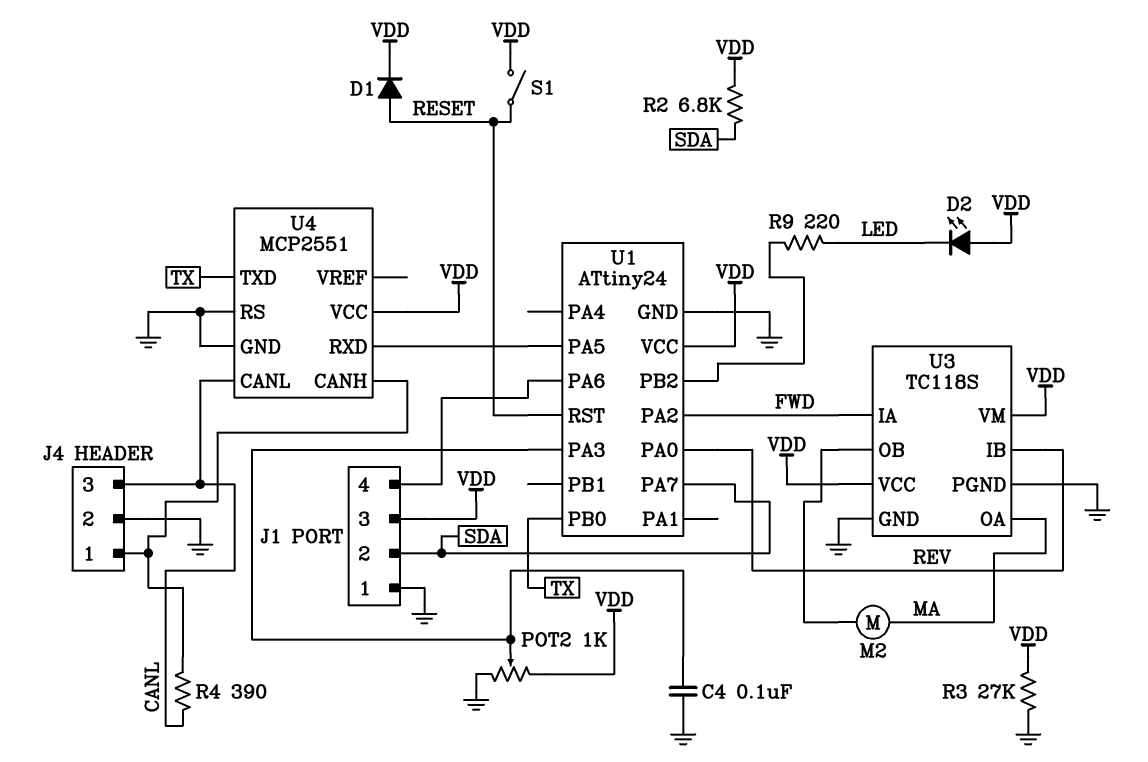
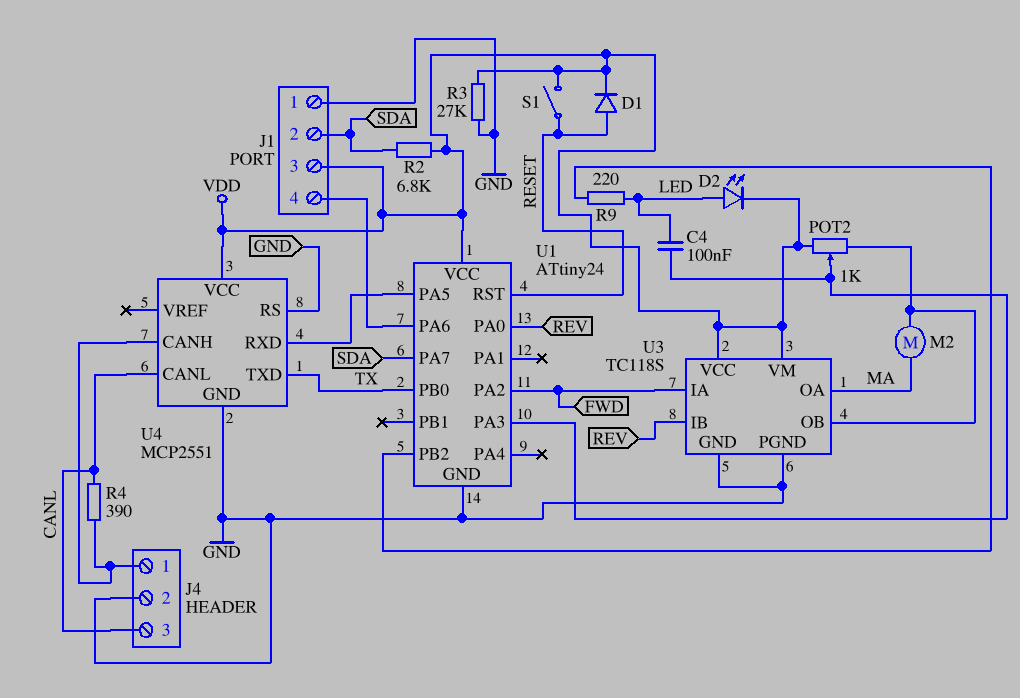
C4: 100nF (GND, U1/PA3) -> 100nF (LED, U1/PA3)
D2: LED (A VDD, K LED) -> LED (A LED, K VDD)
POT2: 1k (GND, VDD, wiper U1/PA3) -> 1k (U3/OB, VDD, wiper U1/PA3)

